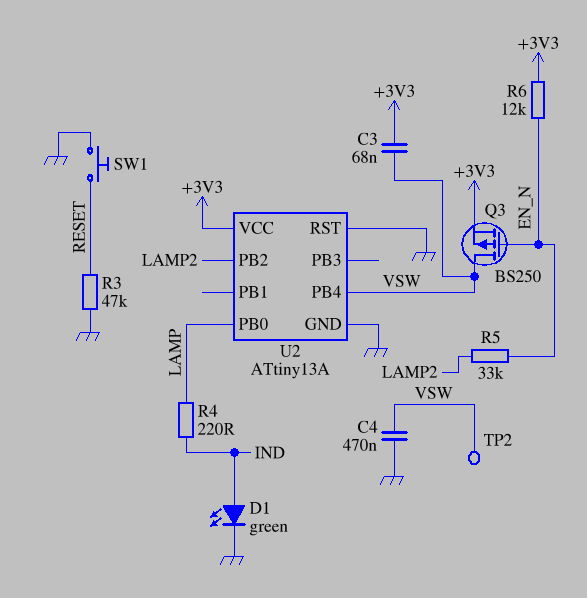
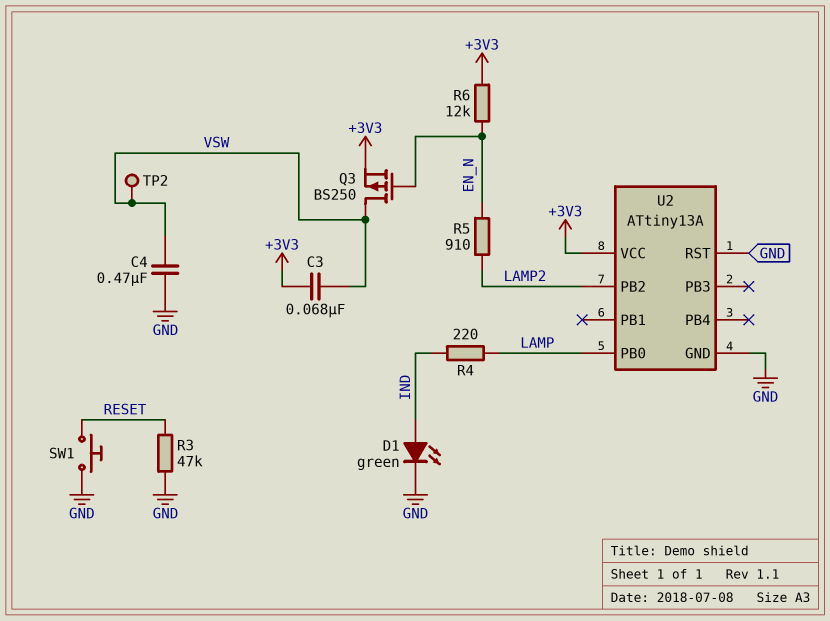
R5: 33k (EN_N, LAMP2) -> 910 (EN_N, LAMP2)
U2 pin PB4: VSW -> none

